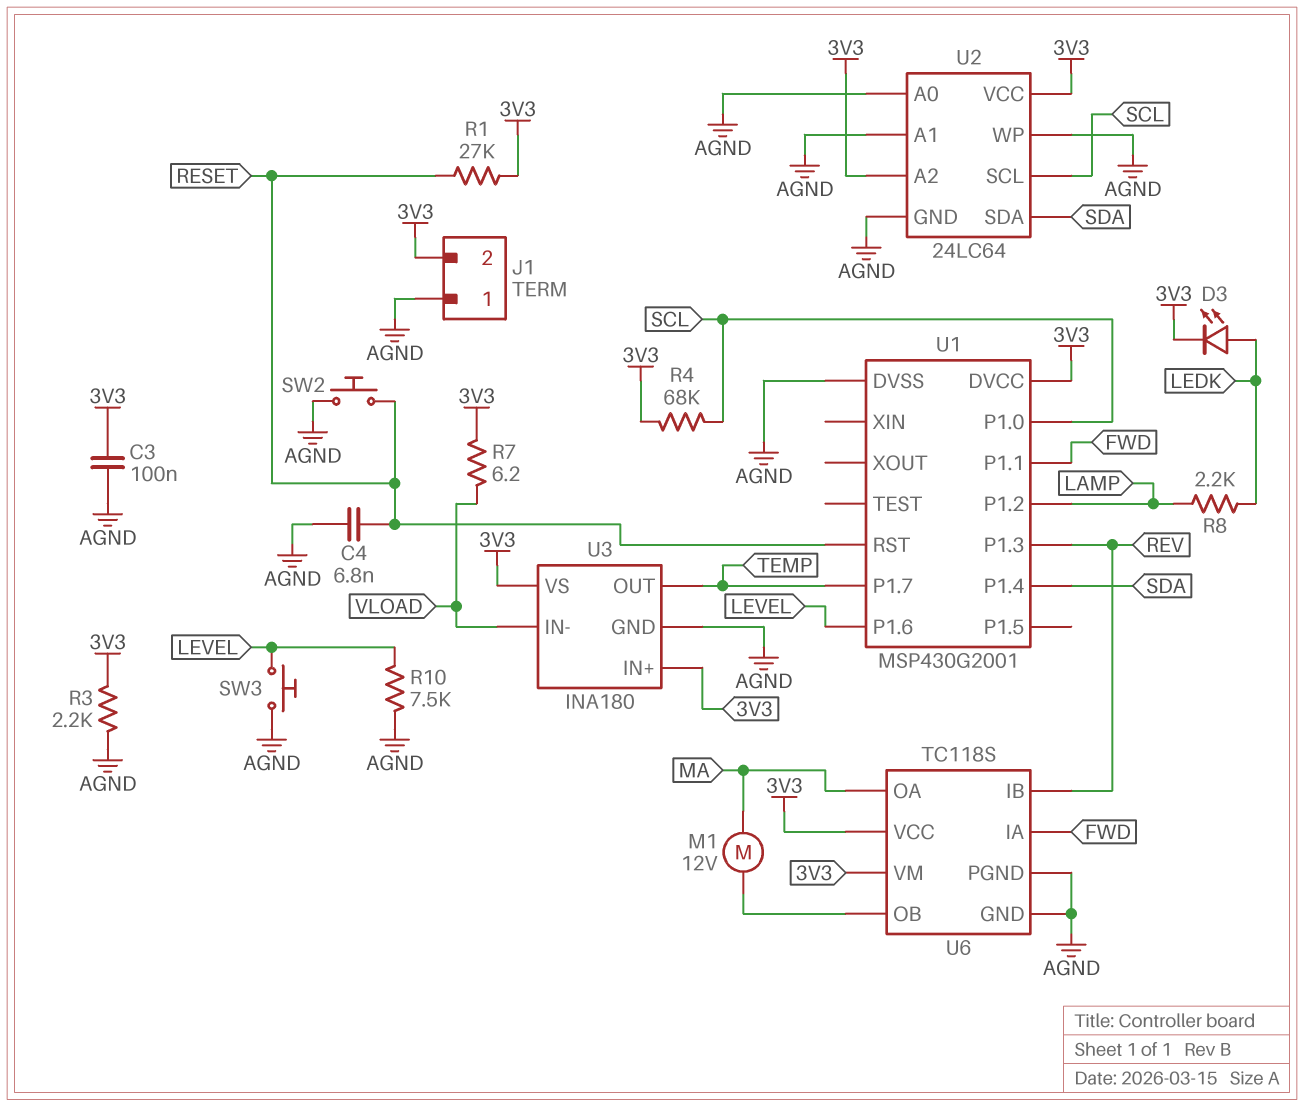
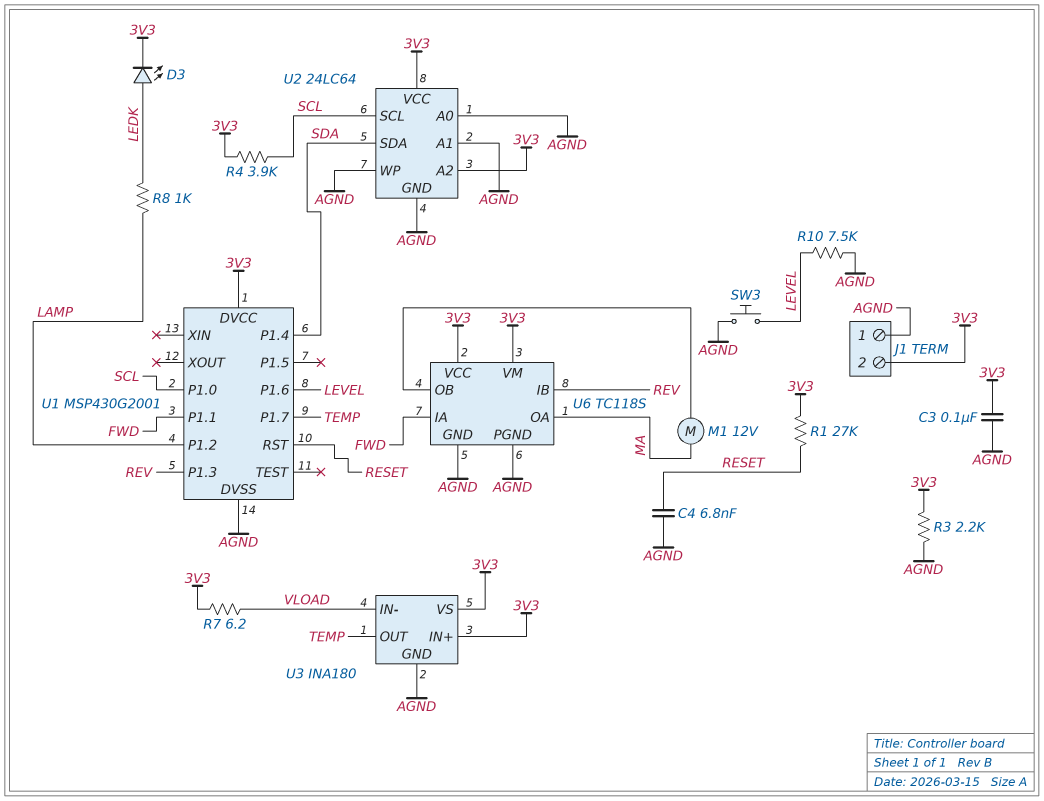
R4: 68k (3V3, SCL) -> 3.9k (3V3, SCL)
R8: 2.2k (LAMP, LEDK) -> 1k (LAMP, LEDK)
SW2: button (AGND, RESET) -> none

